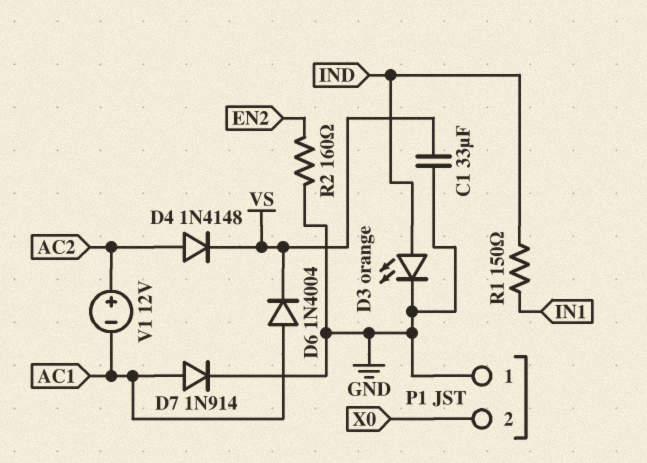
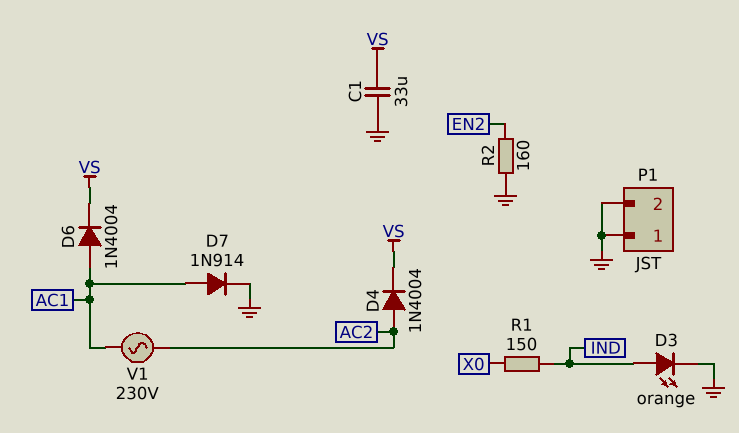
D4: diode 1N4148 (A AC2, K VS) -> diode 1N4004 (A AC2, K VS)
P1 pin 2: X0 -> GND
R1: 150 (IN1, IND) -> 150 (IND, X0)
V1: 12V (plus AC2, minus AC1) -> AC 230V (AC1, AC2)

